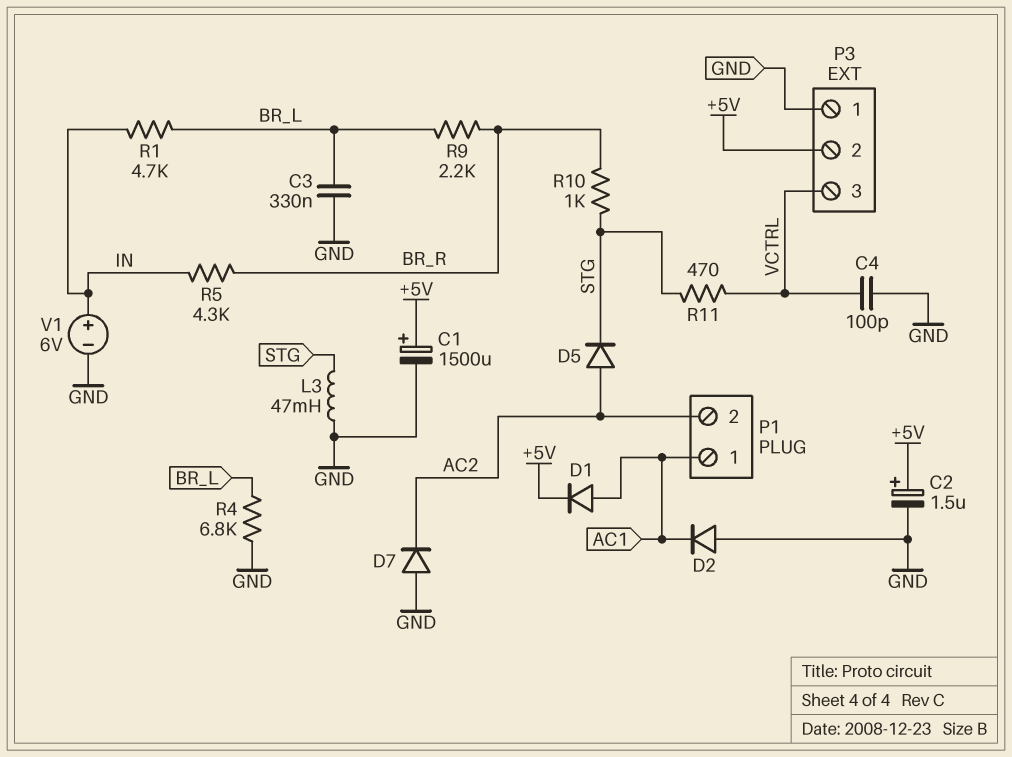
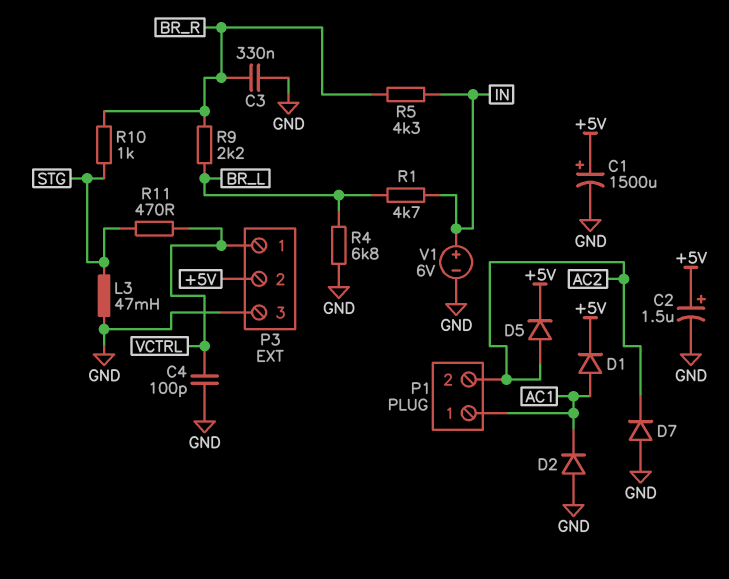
C3: 330nF (BR_L, GND) -> 330nF (BR_R, GND)
D5: diode (A AC2, K STG) -> diode (A AC2, K +5V)
P3 pin 1: GND -> VCTRL
P3 pin 3: VCTRL -> GND

